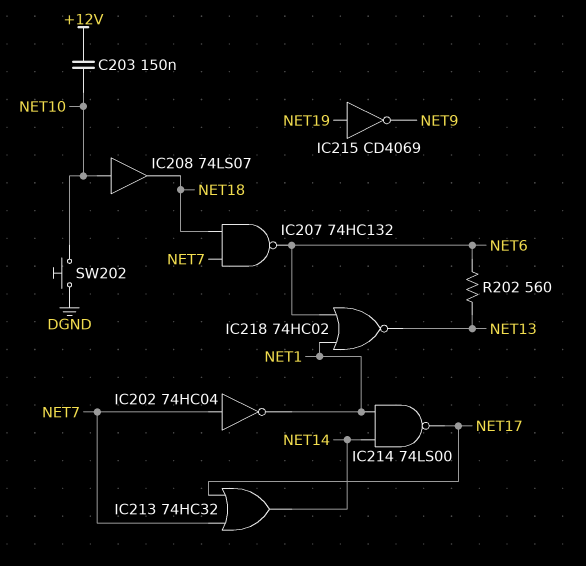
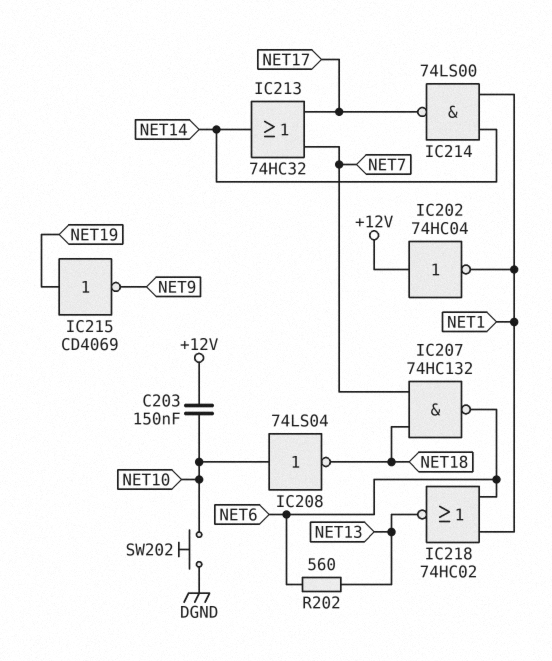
IC202: NOT 74HC04 (in NET7, out NET1) -> NOT 74HC04 (in +12V, out NET1)
IC208: buffer 74LS07 (in NET10, out NET18) -> NOT 74LS04 (in NET10, out NET18)

